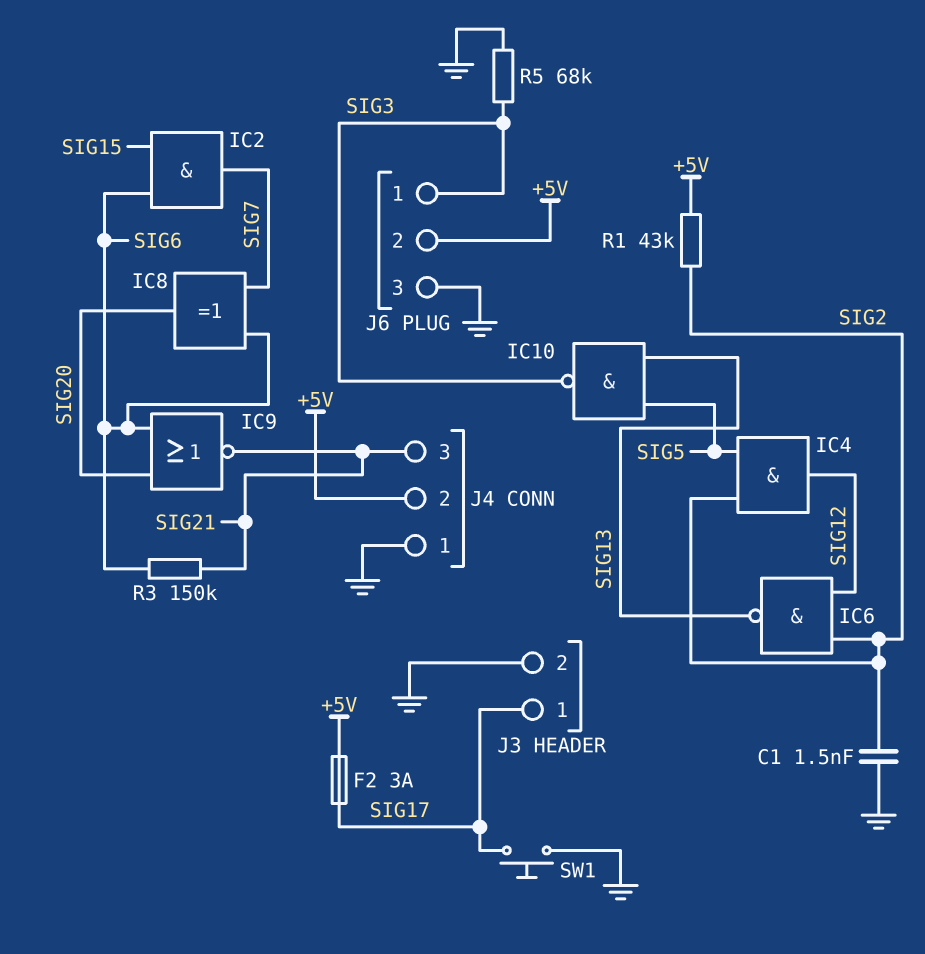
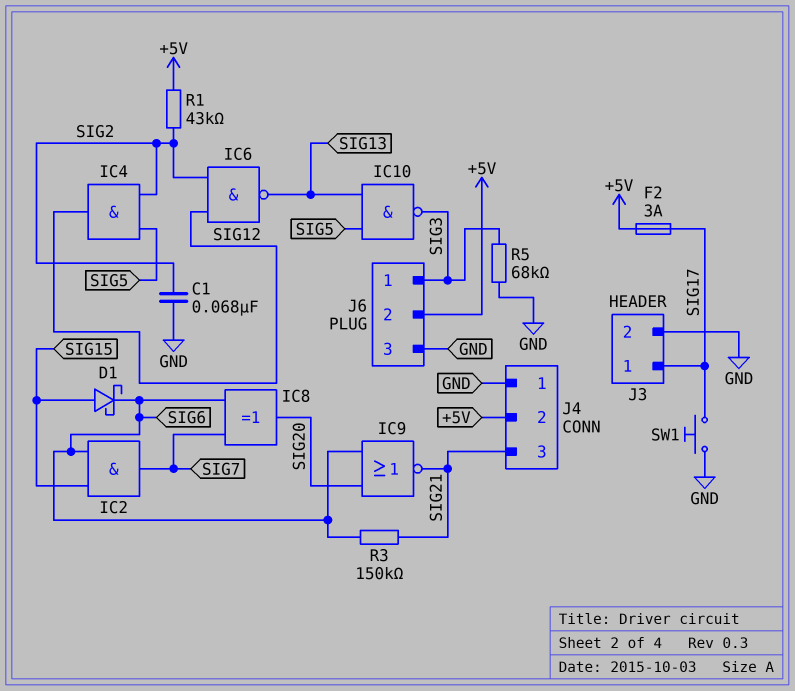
C1: 1.5nF (GND, SIG2) -> 68nF (GND, SIG2)
D1: none -> schottky (A SIG15, K SIG6)

